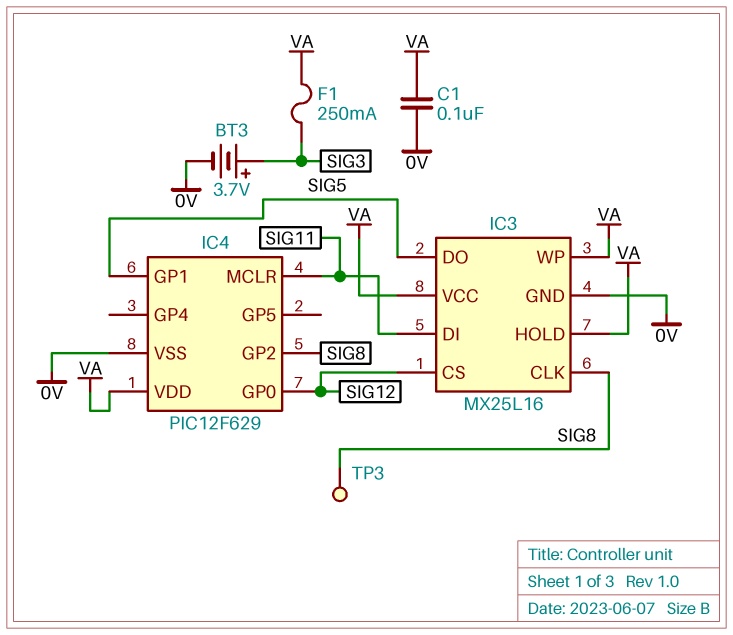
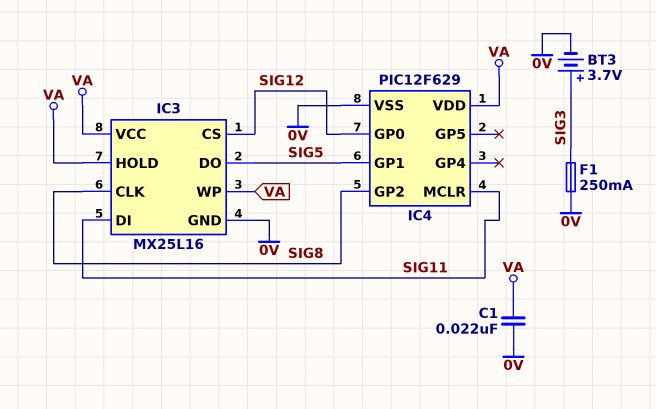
C1: 100nF (0V, VA) -> 22nF (0V, VA)
F1: 250mA (SIG3, VA) -> 250mA (0V, SIG3)
TP3: test point (SIG8) -> none

